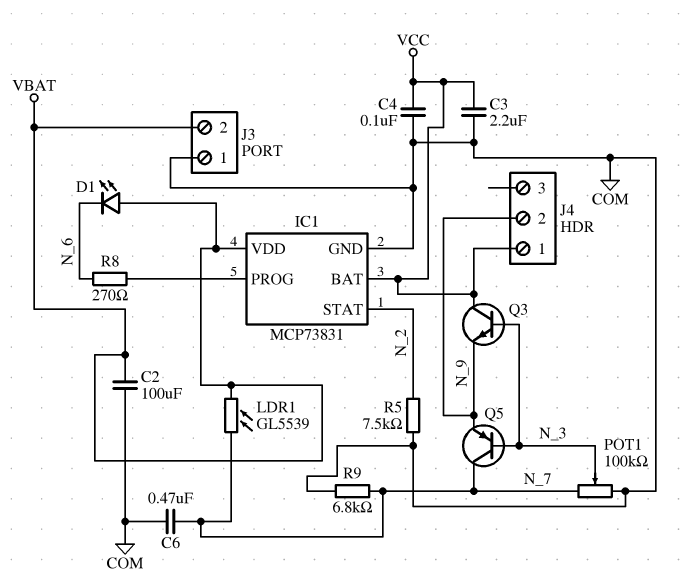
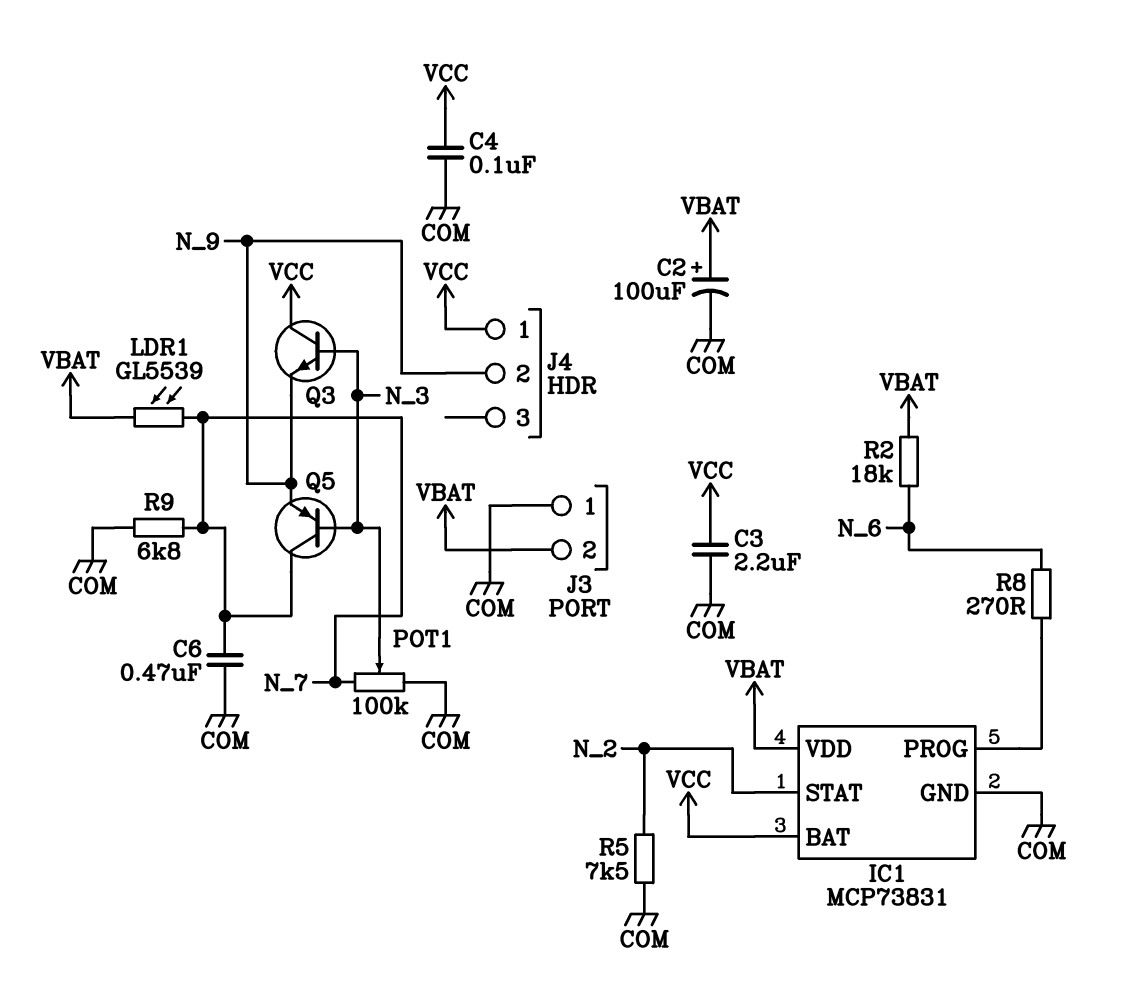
C2: 100uF (COM, VBAT) -> 100uF (plus VBAT, minus COM)
D1: LED (A VBAT, K N_6) -> none
R2: none -> 18k (N_6, VBAT)

